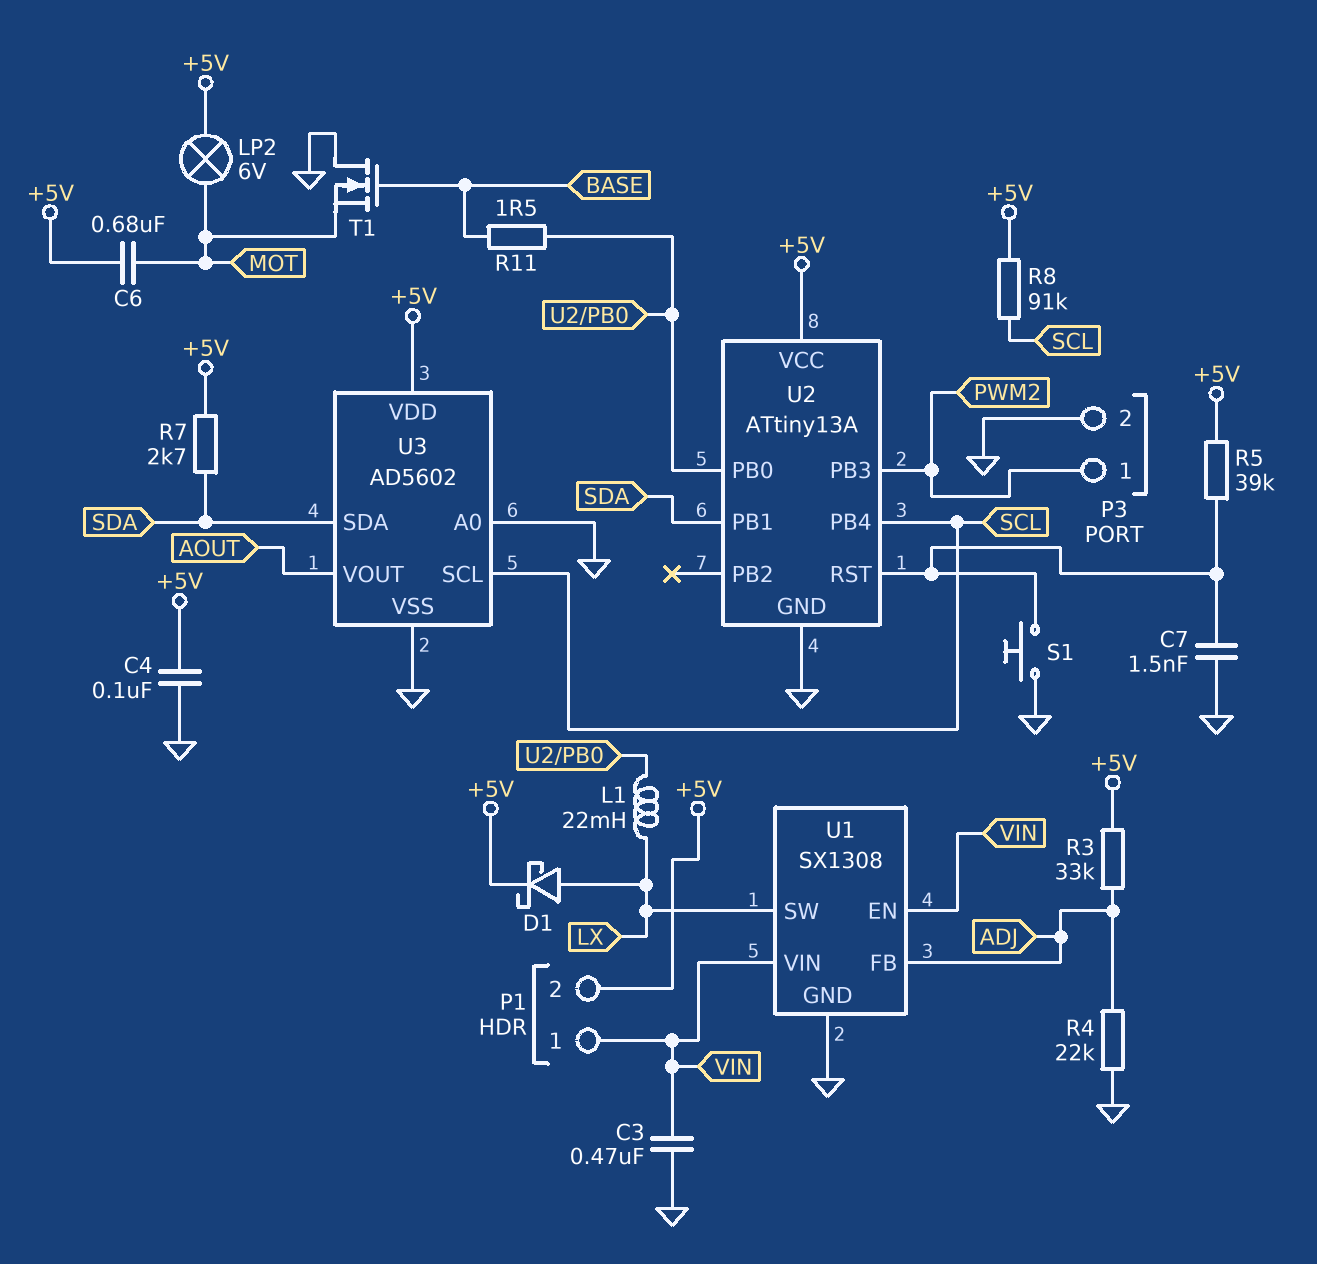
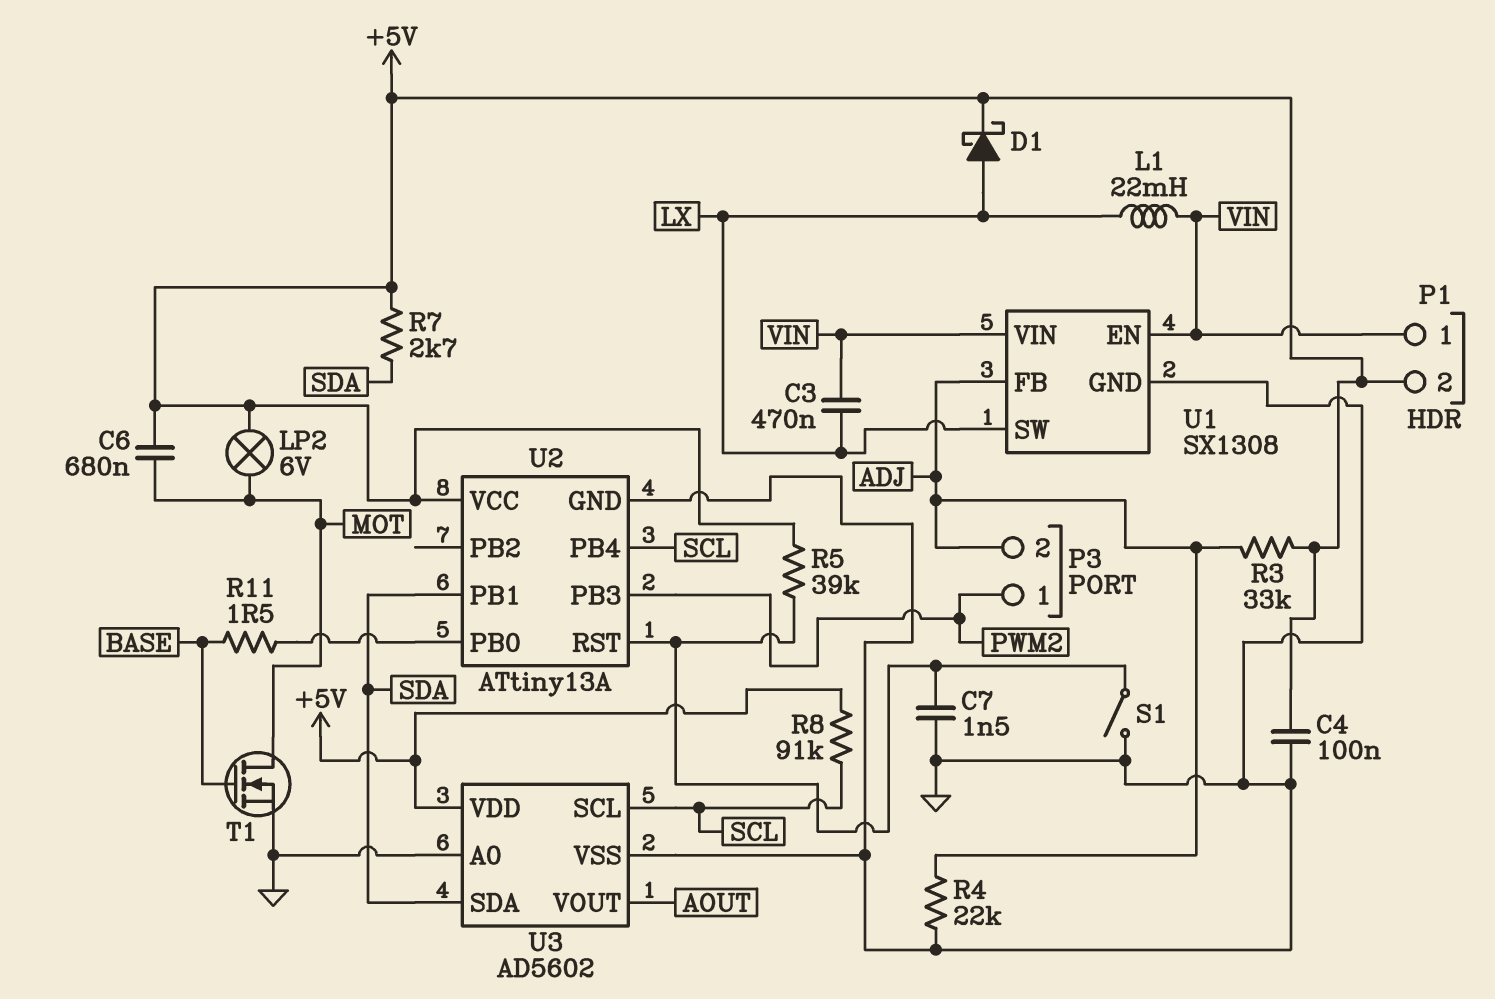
C3: 470nF (GND, VIN) -> 470nF (LX, VIN)
L1: 22mH (LX, U2/PB0) -> 22mH (LX, VIN)
P3 pin 2: GND -> ADJ
S1: button (GND, U2/RST) -> switch (GND, U2/RST)
T1: NMOS (G BASE, D GND, S MOT) -> NMOS (G BASE, D MOT, S GND)

